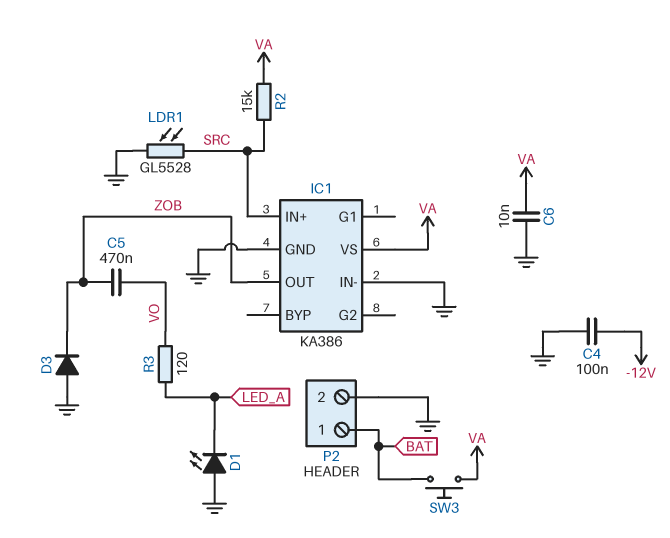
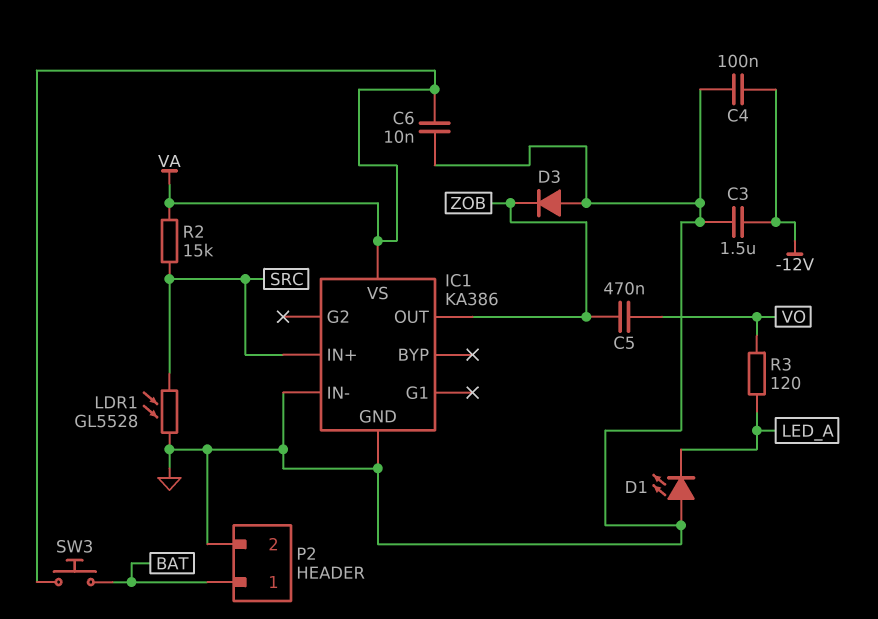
C3: none -> 1.5uF (-12V, GND)

